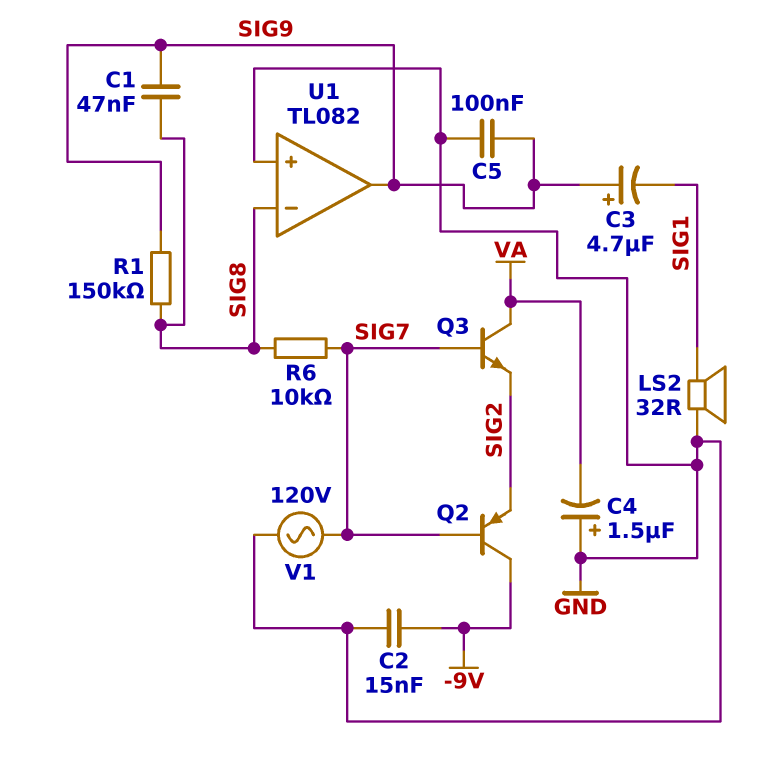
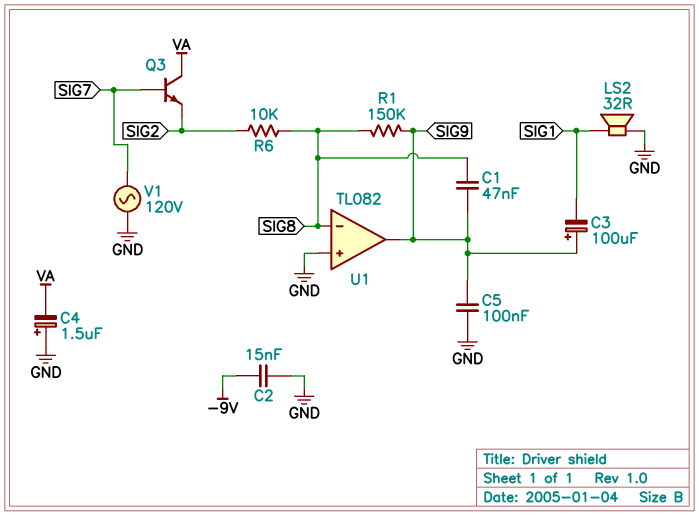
C3: 4.7uF (plus SIG9, minus SIG1) -> 100uF (plus SIG9, minus SIG1)
Q2: PNP (B SIG7, C -9V, E SIG2) -> none
R6: 10k (SIG7, SIG8) -> 10k (SIG2, SIG8)

